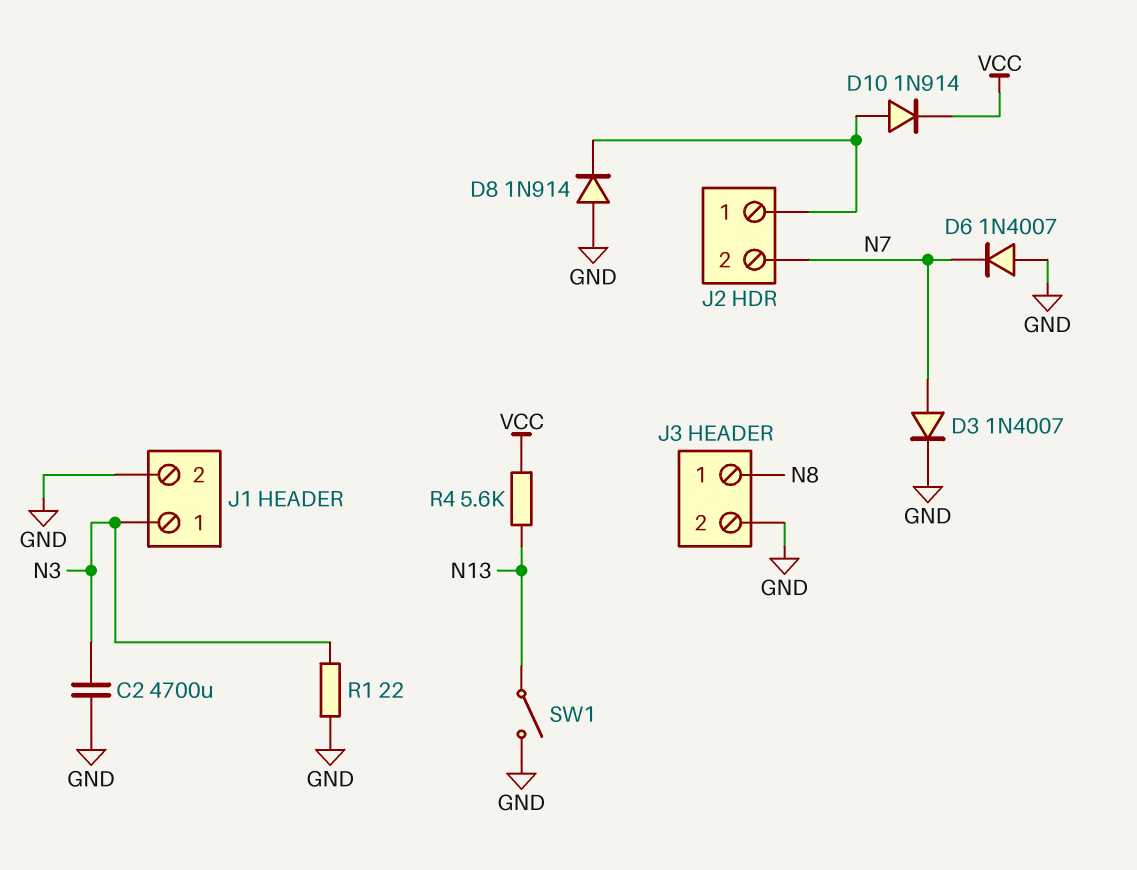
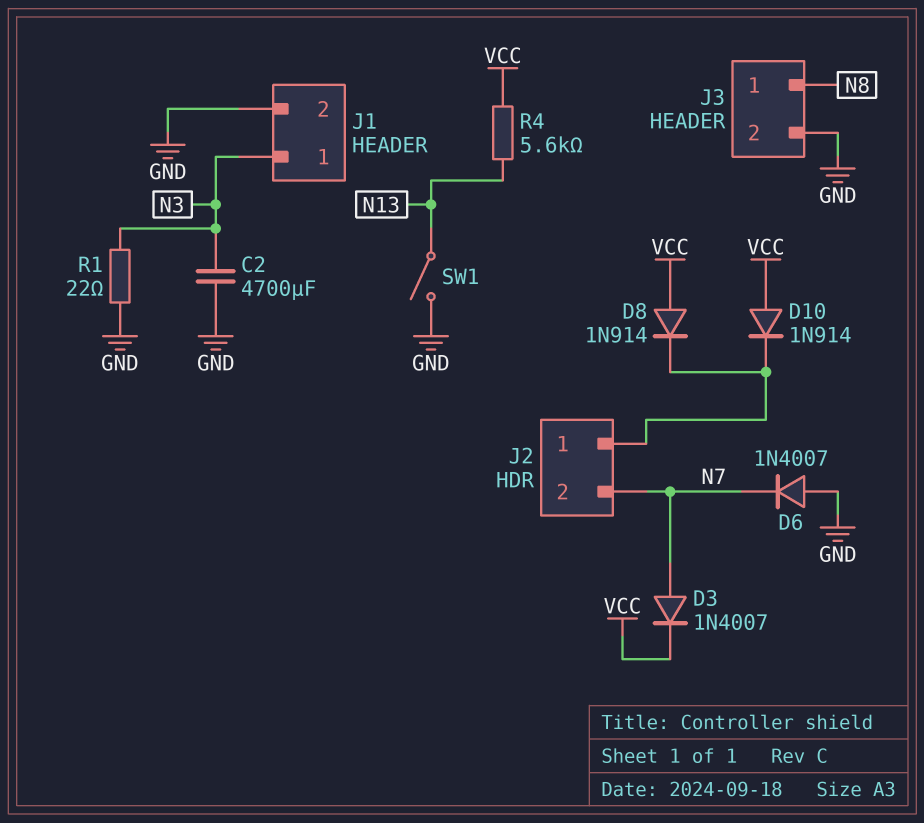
D3: diode 1N4007 (A N7, K GND) -> diode 1N4007 (A N7, K VCC)
D8: diode 1N914 (A GND, K J2/1) -> diode 1N914 (A VCC, K J2/1)
D10: diode 1N914 (A J2/1, K VCC) -> diode 1N914 (A VCC, K J2/1)

